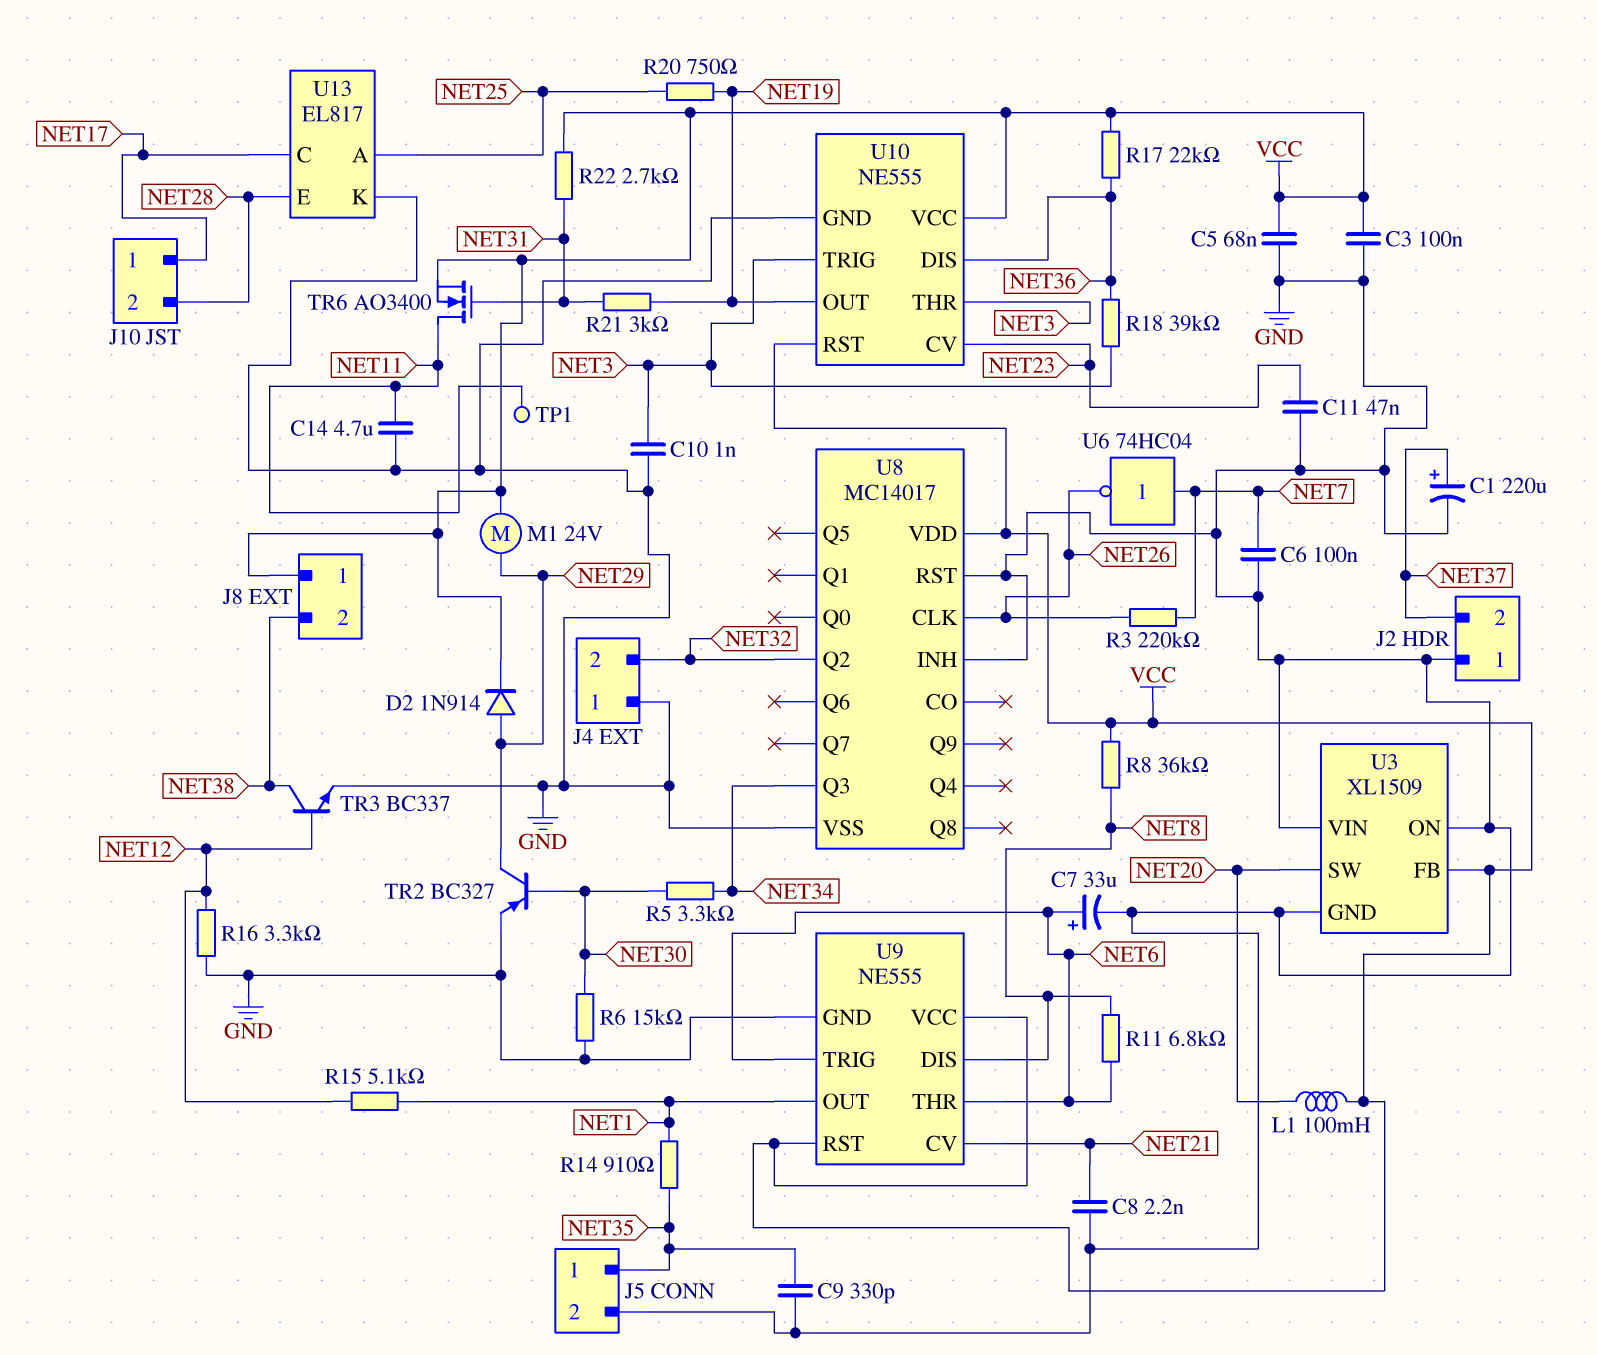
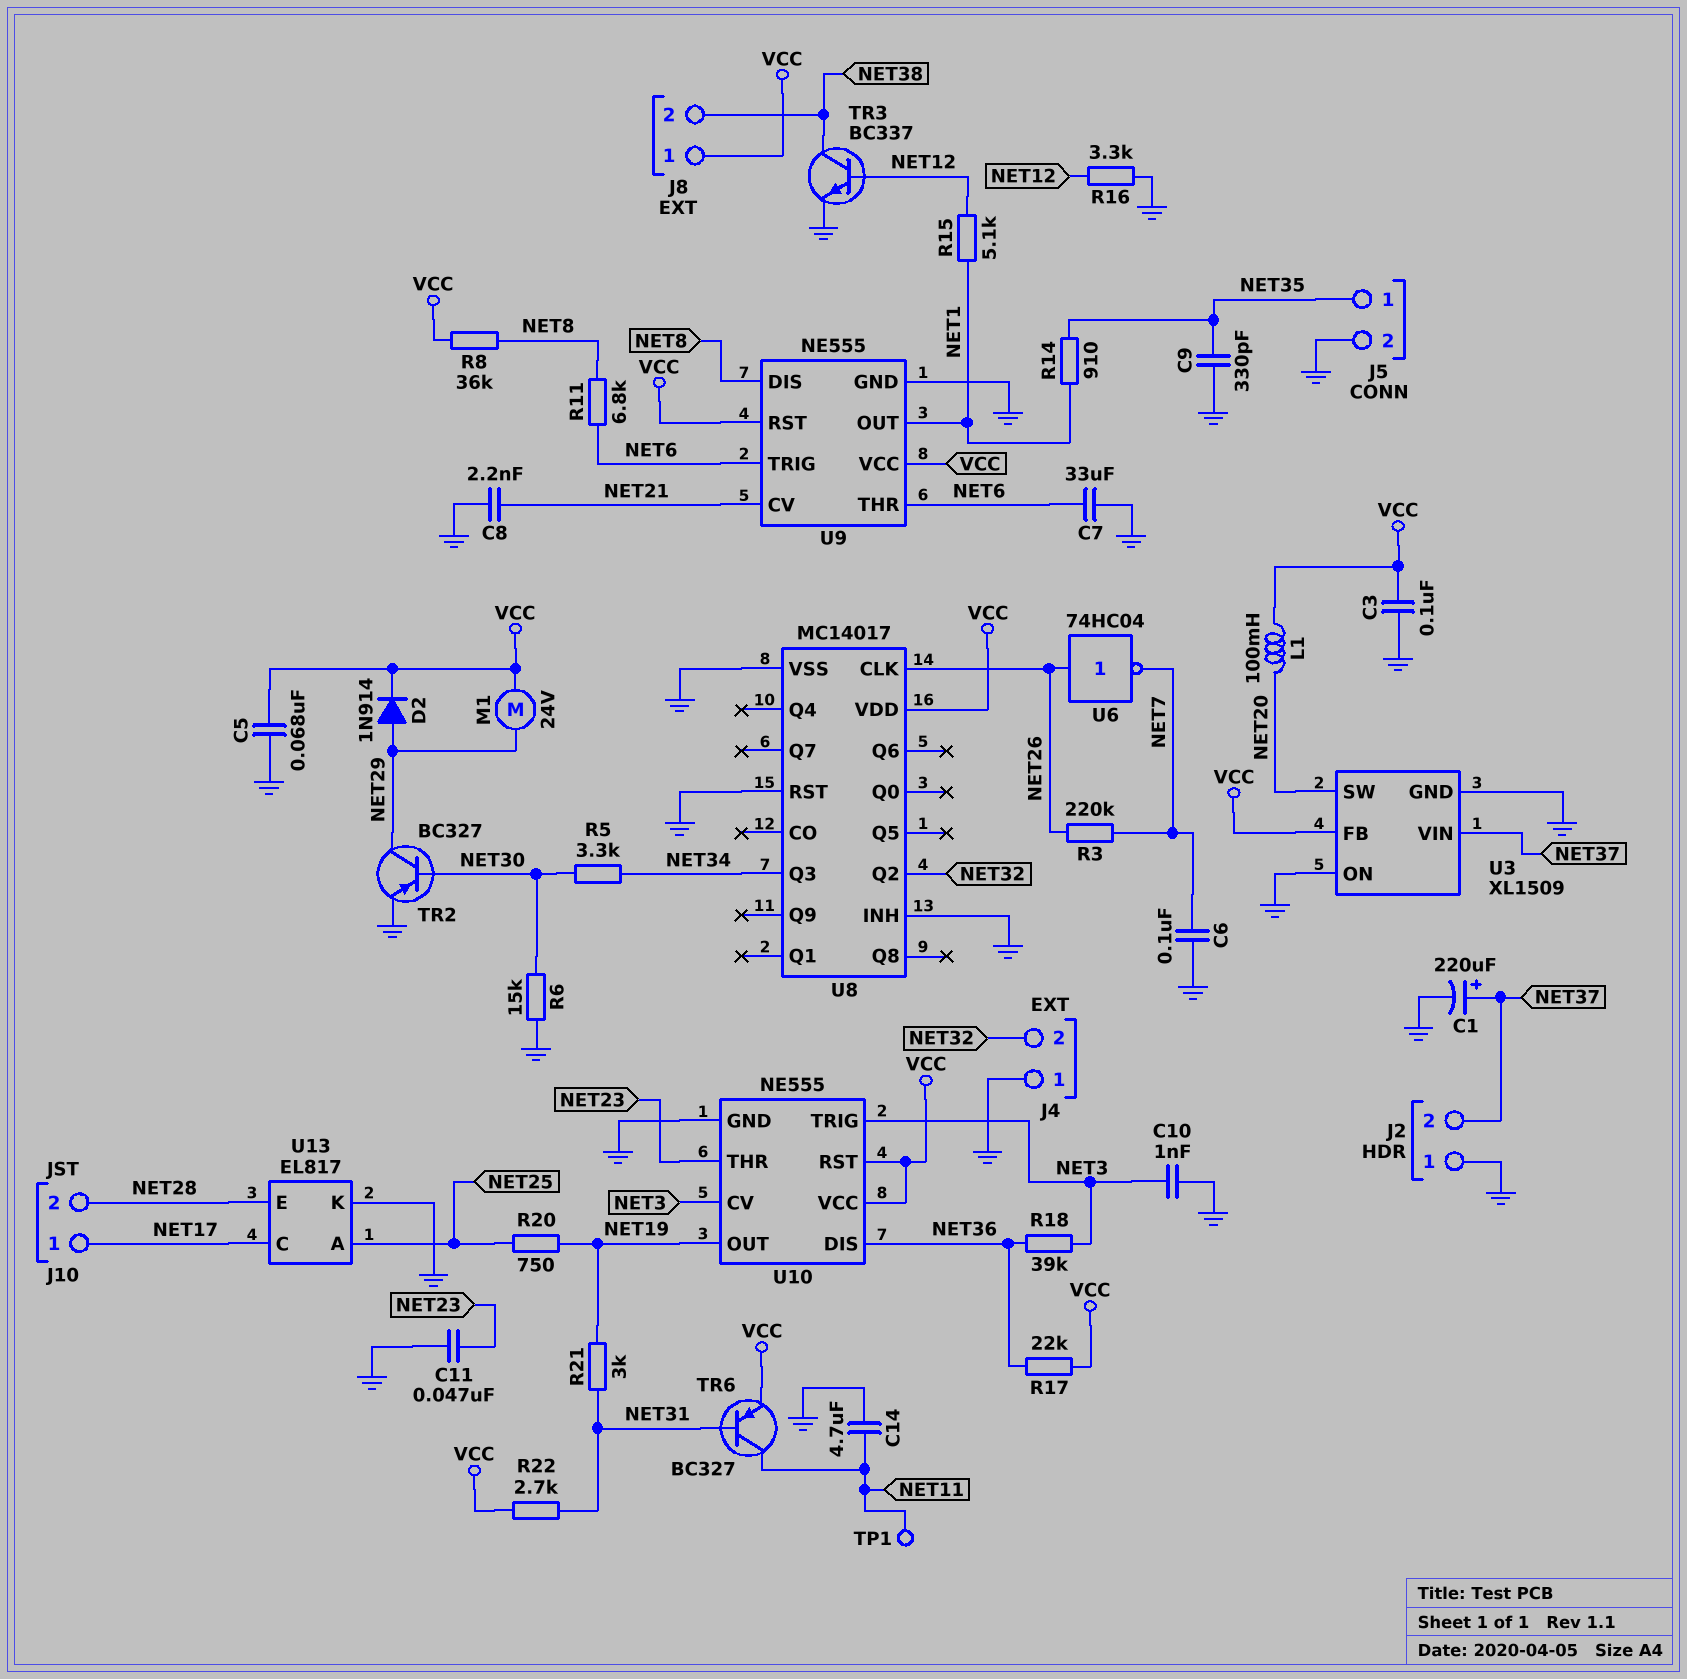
C7: 33uF (plus NET6, minus GND) -> 33uF (GND, NET6)
TR6: NMOS AO3400 (G NET31, D NET11, S VCC) -> PNP BC327 (B NET31, C NET11, E VCC)
U3 pin VIN: GND -> NET37
U6: NOT 74HC04 (in NET7, out NET26) -> NOT 74HC04 (in NET26, out NET7)
U10 pin CV: NET23 -> NET3
U10 pin THR: NET3 -> NET23

